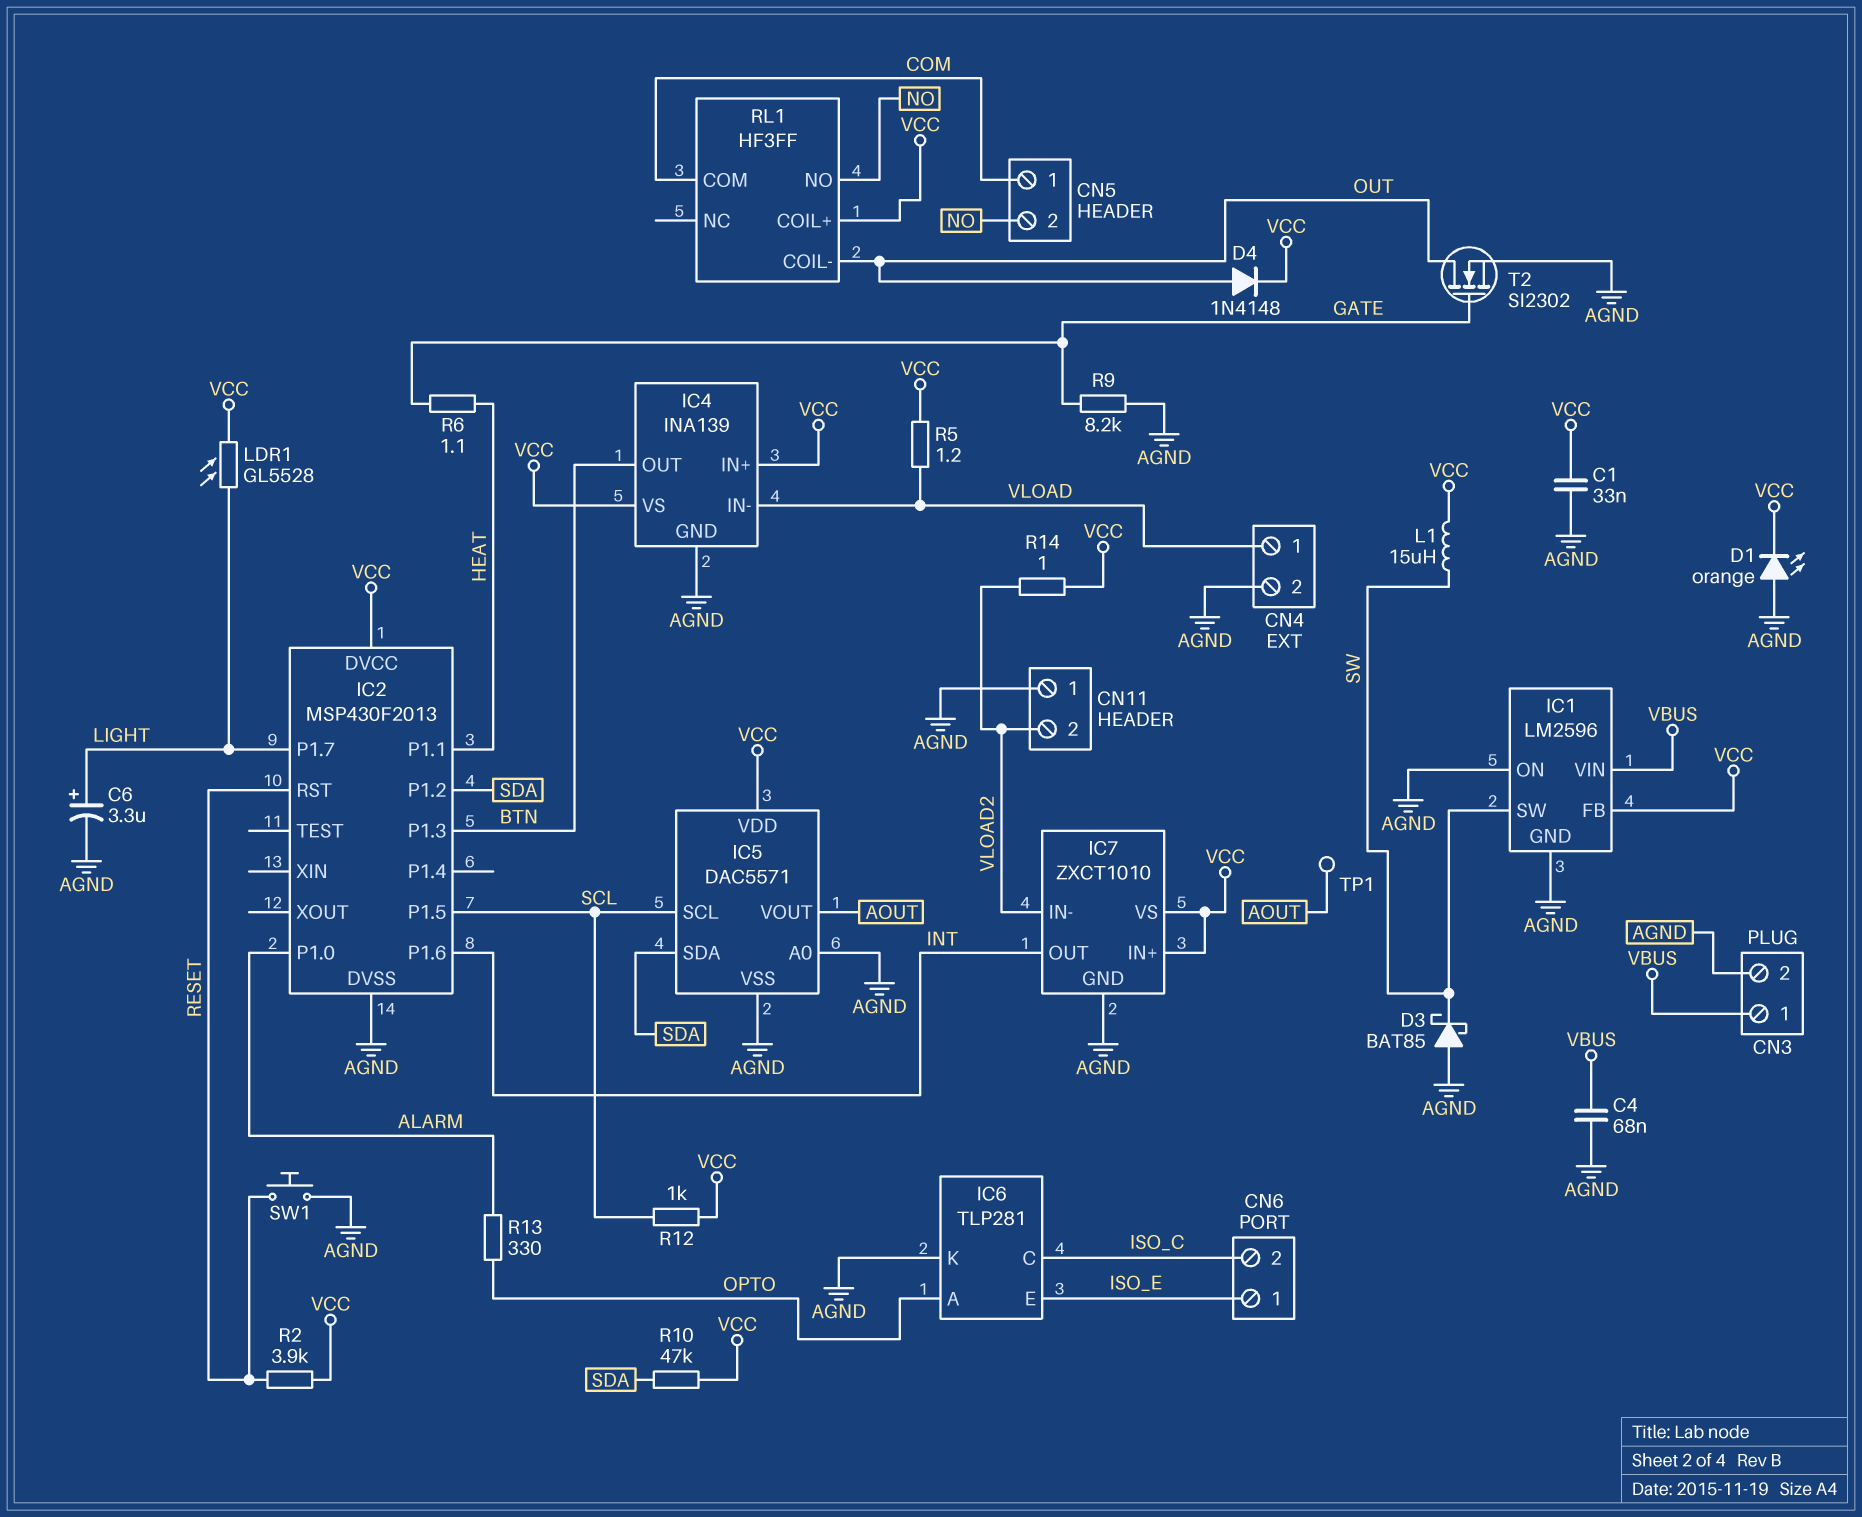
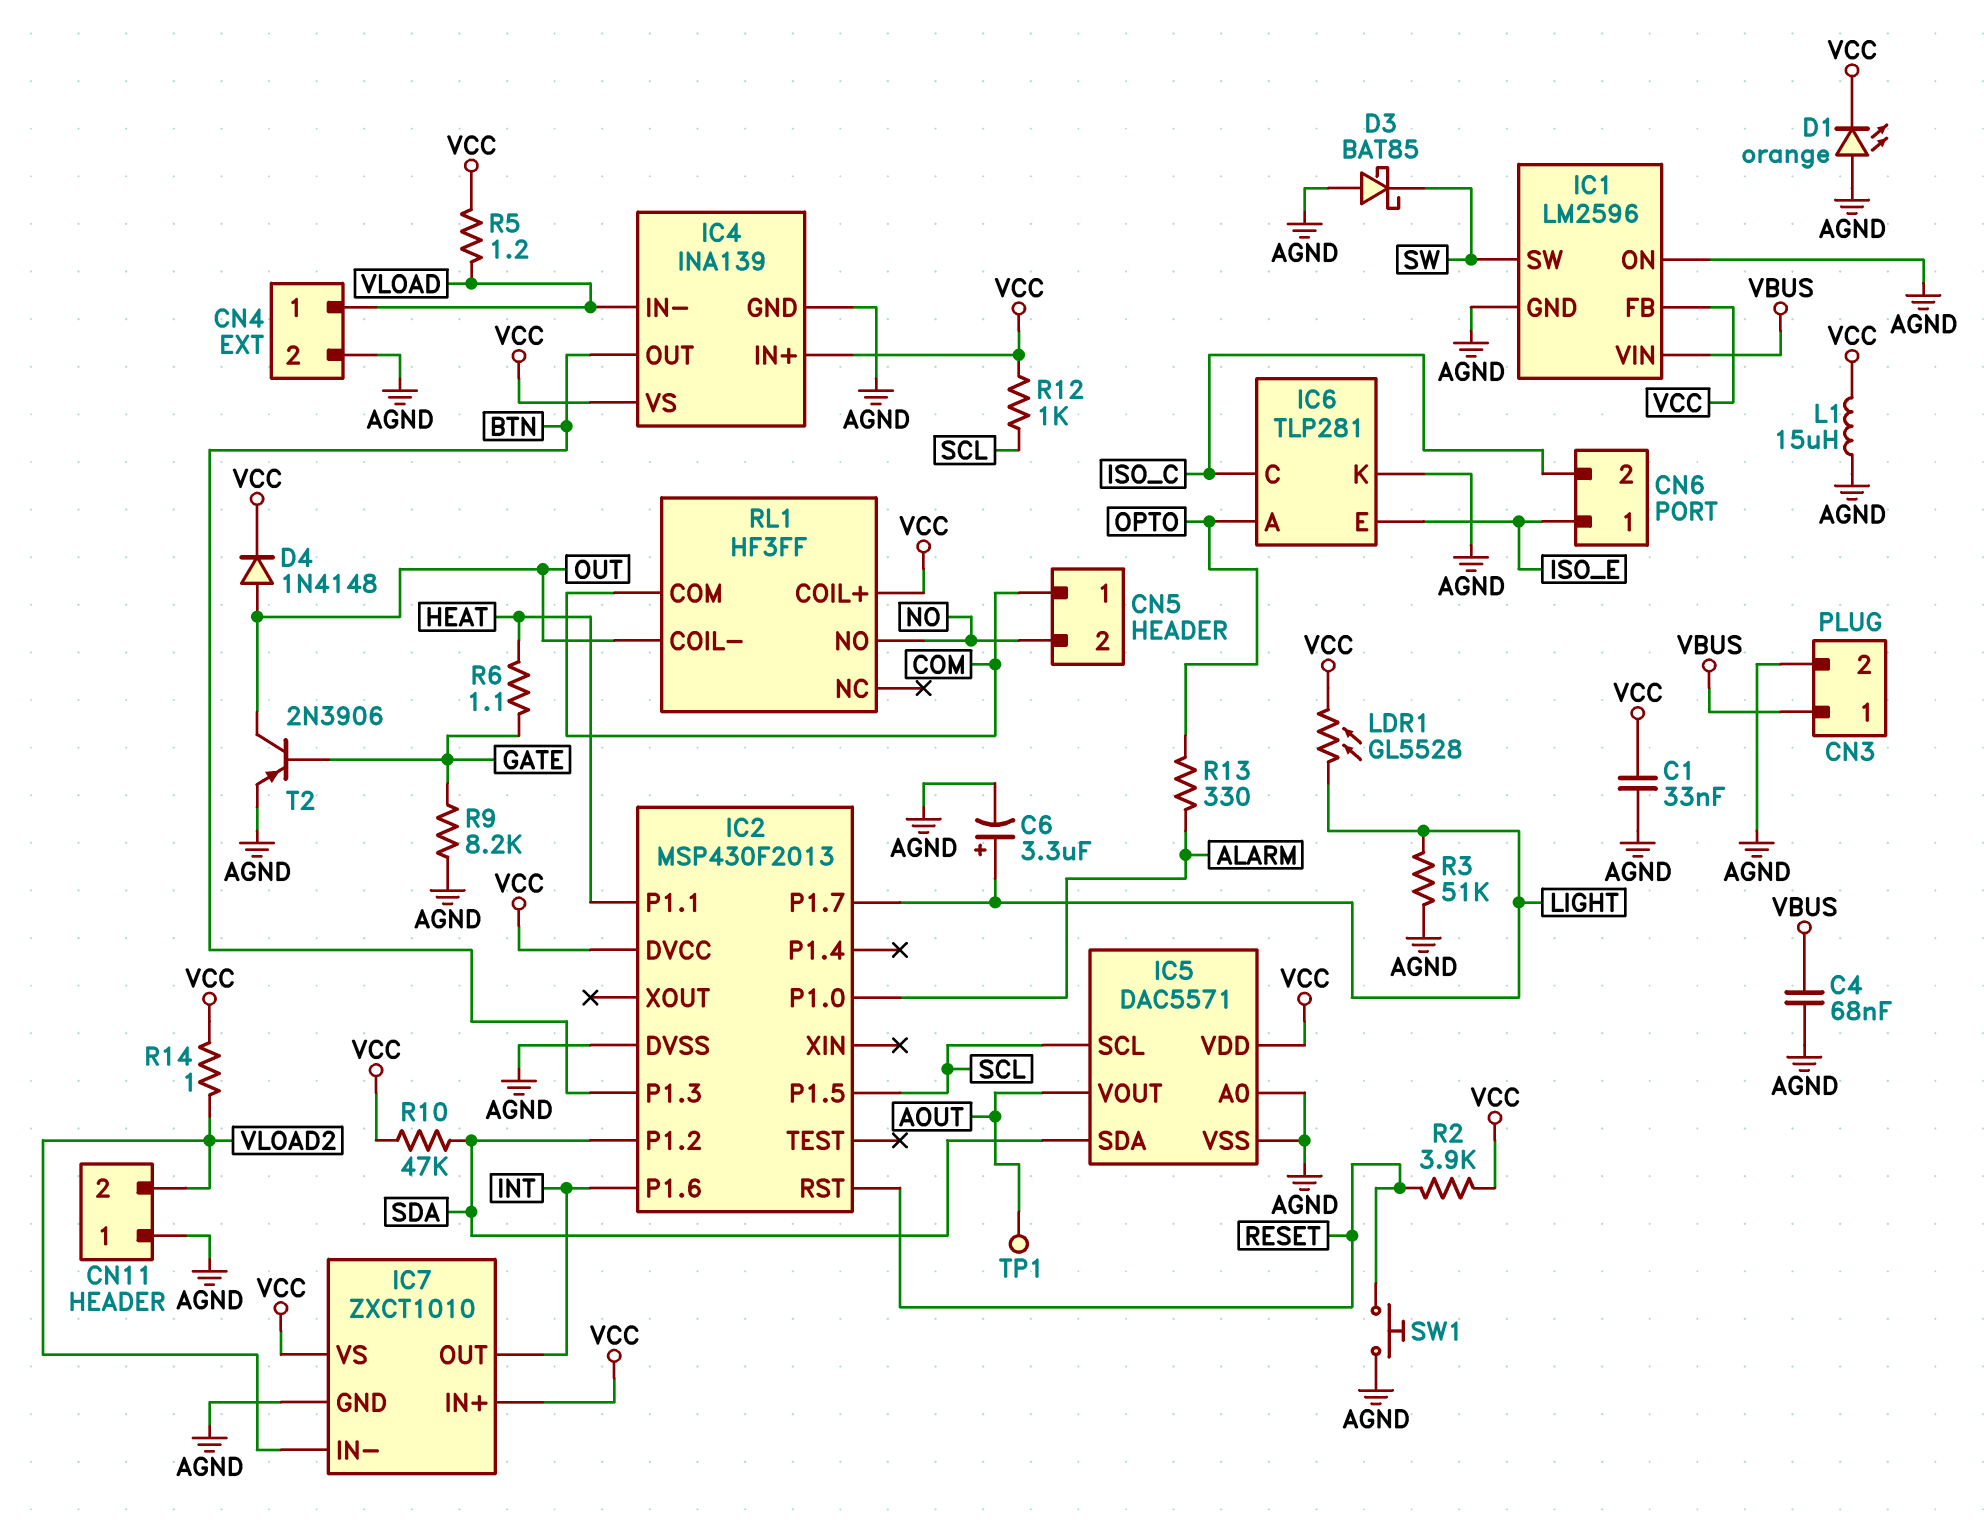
L1: 15uH (SW, VCC) -> 15uH (AGND, VCC)
R3: none -> 51k (AGND, LIGHT)
T2: NMOS SI2302 (G GATE, D OUT, S AGND) -> PNP 2N3906 (B GATE, C OUT, E AGND)

